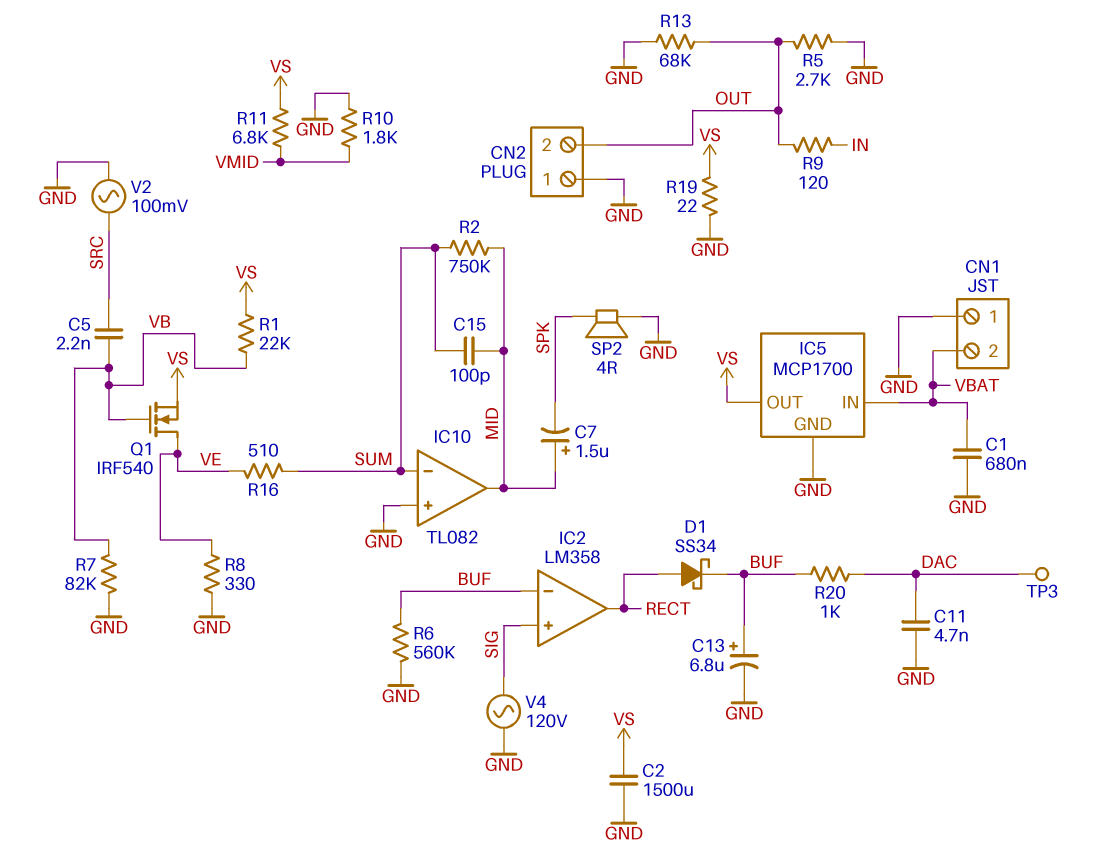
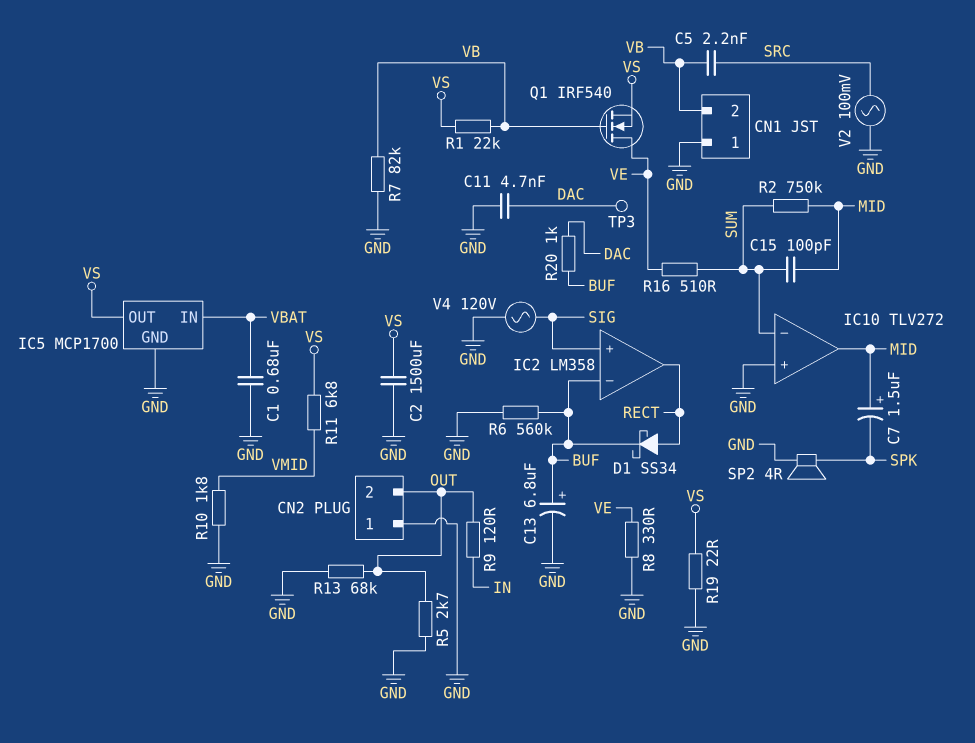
CN1 pin 2: VBAT -> VB
IC10: TL082 -> TLV272

